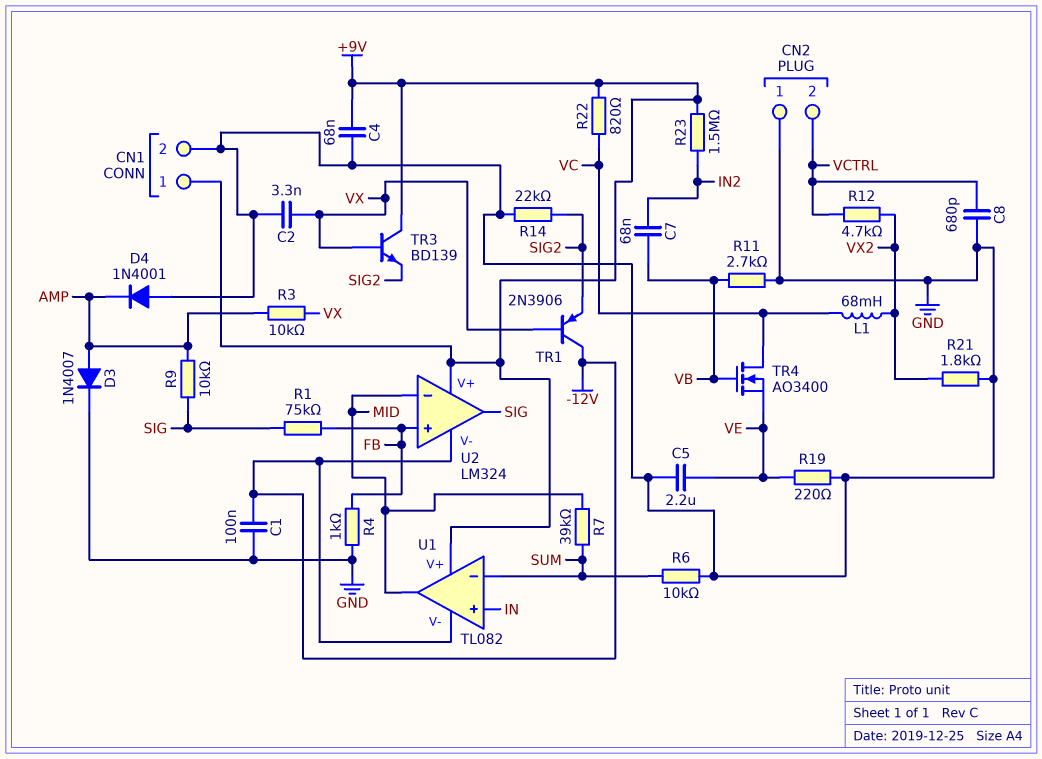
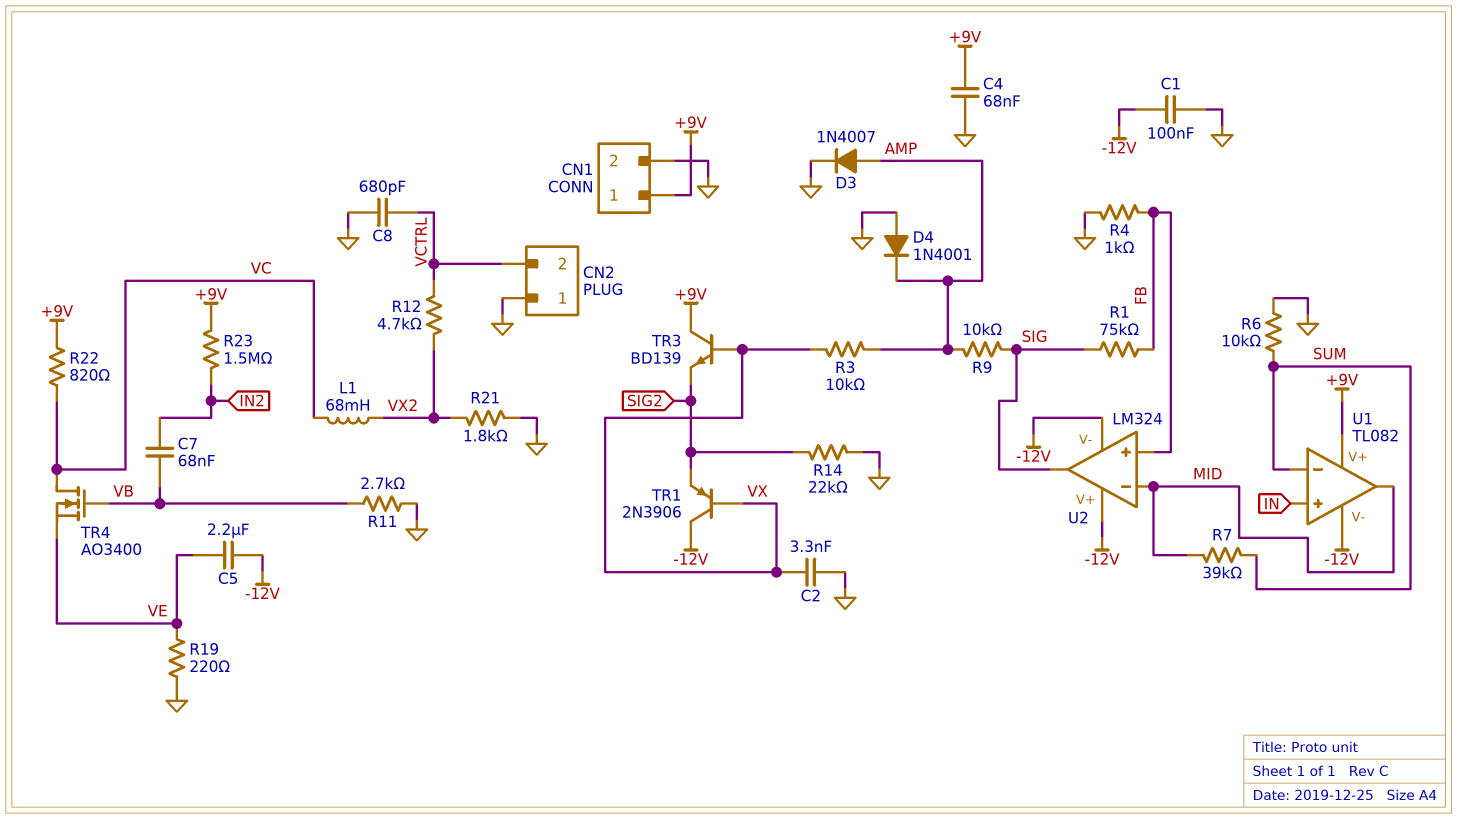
C5: 2.2uF (GND, VE) -> 2.2uF (-12V, VE)
U2 pin V+: +9V -> -12V

